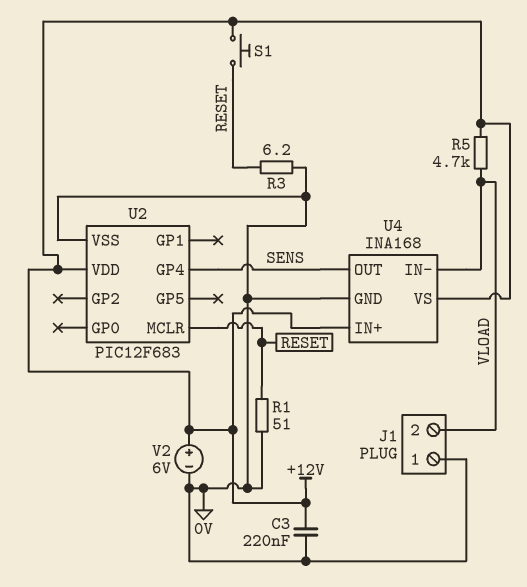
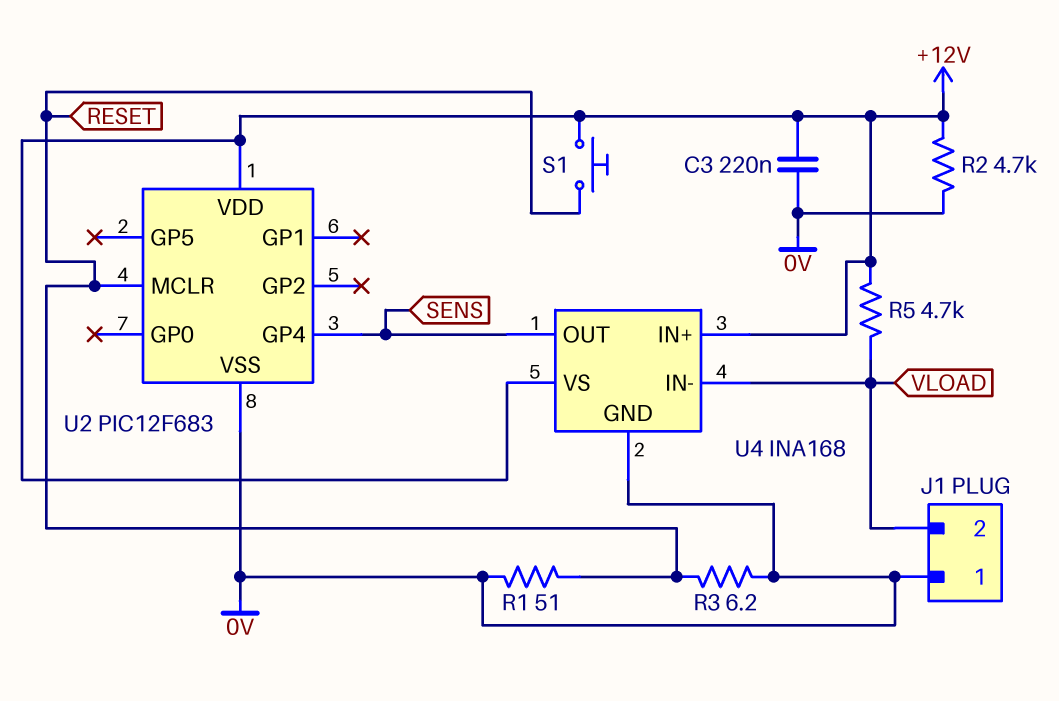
R2: none -> 4.7k (+12V, 0V)
V2: 6V (plus +12V, minus 0V) -> none

